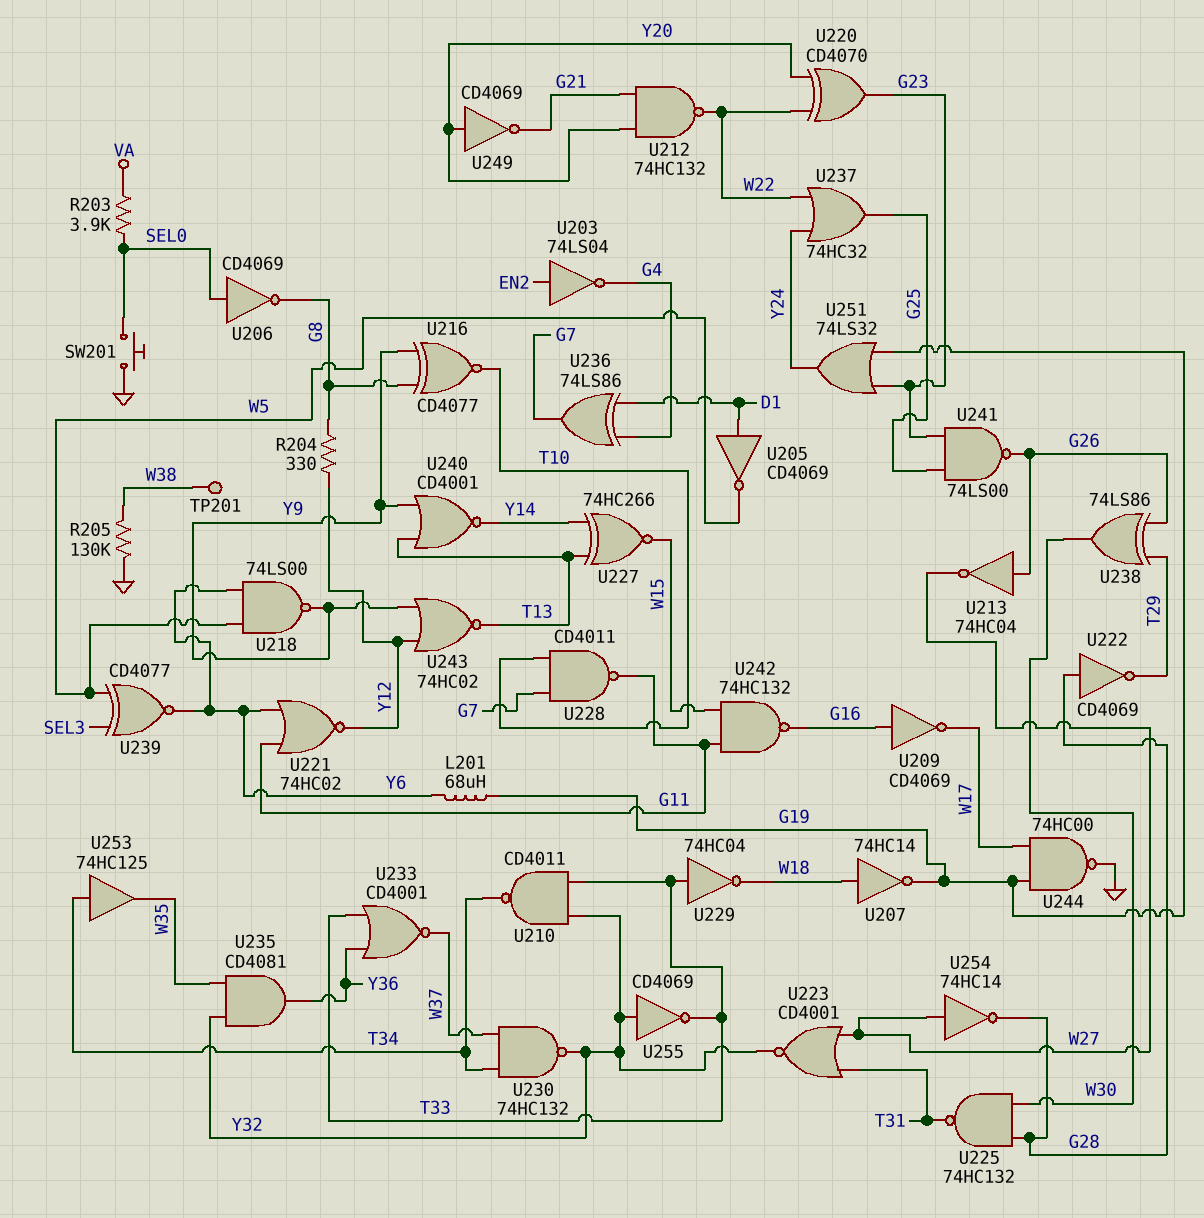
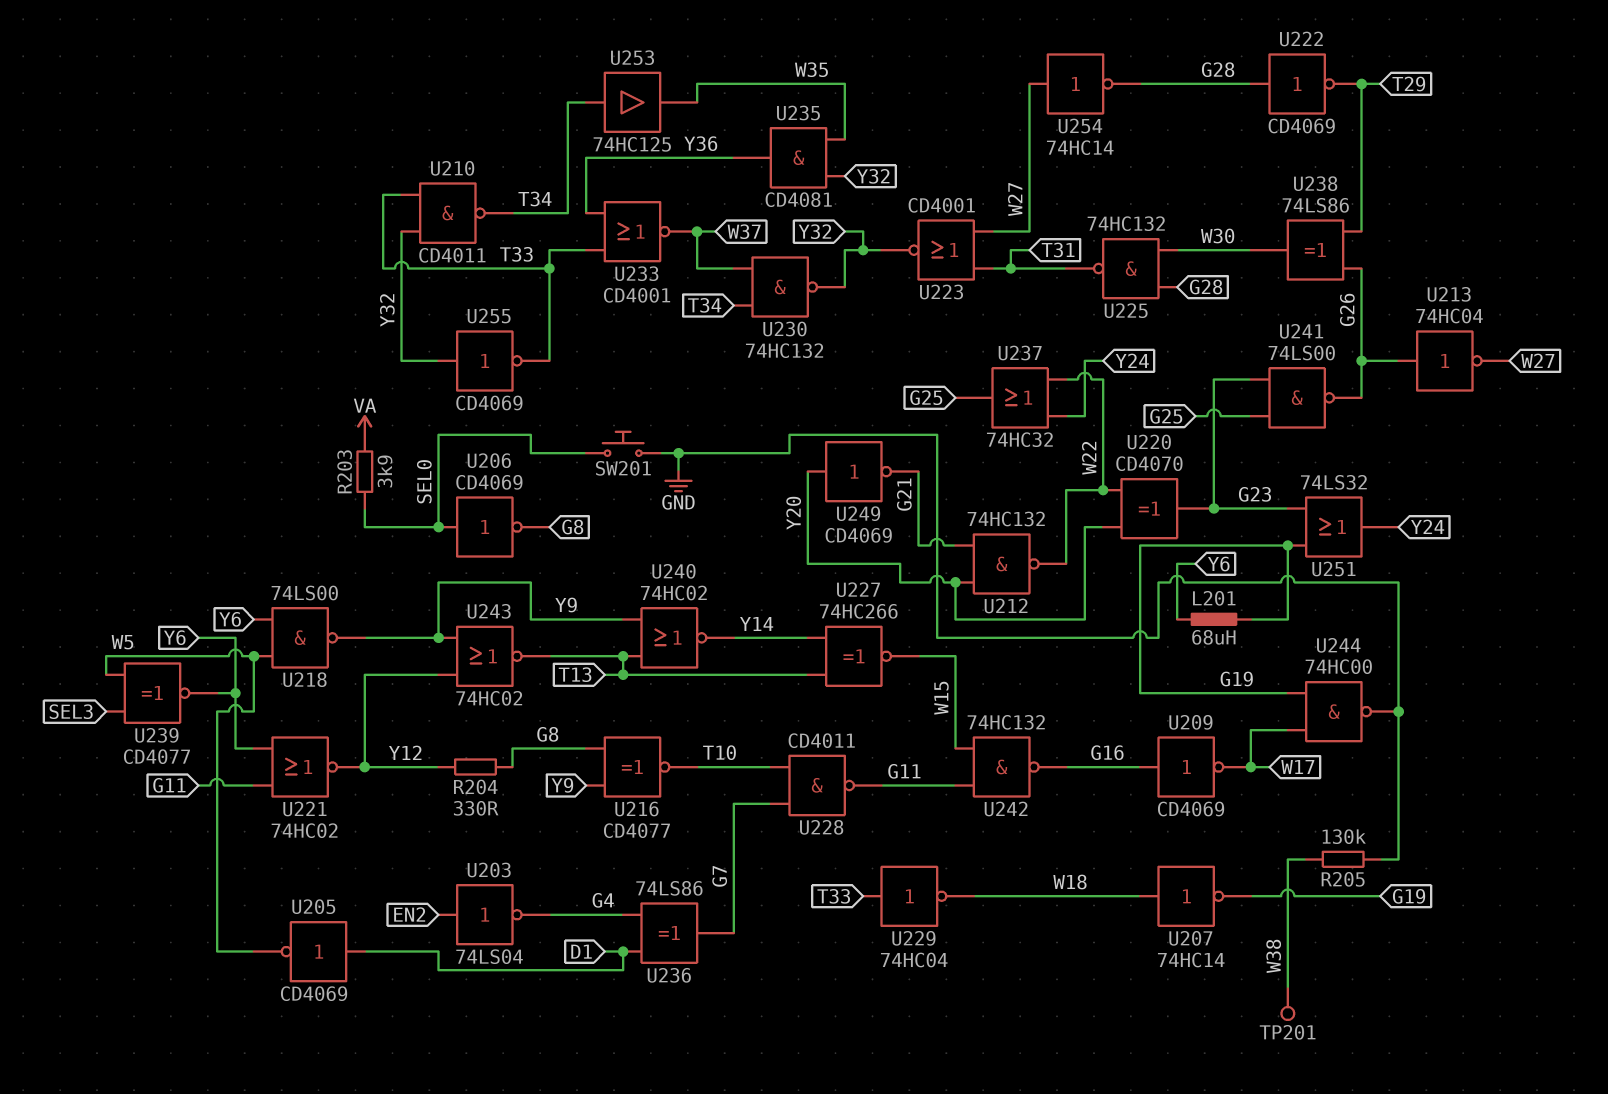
U240: NOR CD4001 (in T13, in Y9, out Y14) -> NOR 74HC02 (in T13, in Y9, out Y14)

